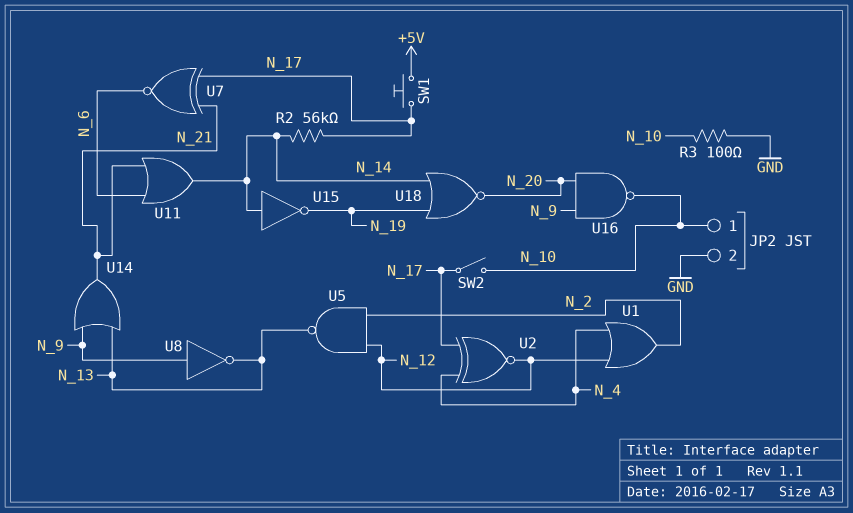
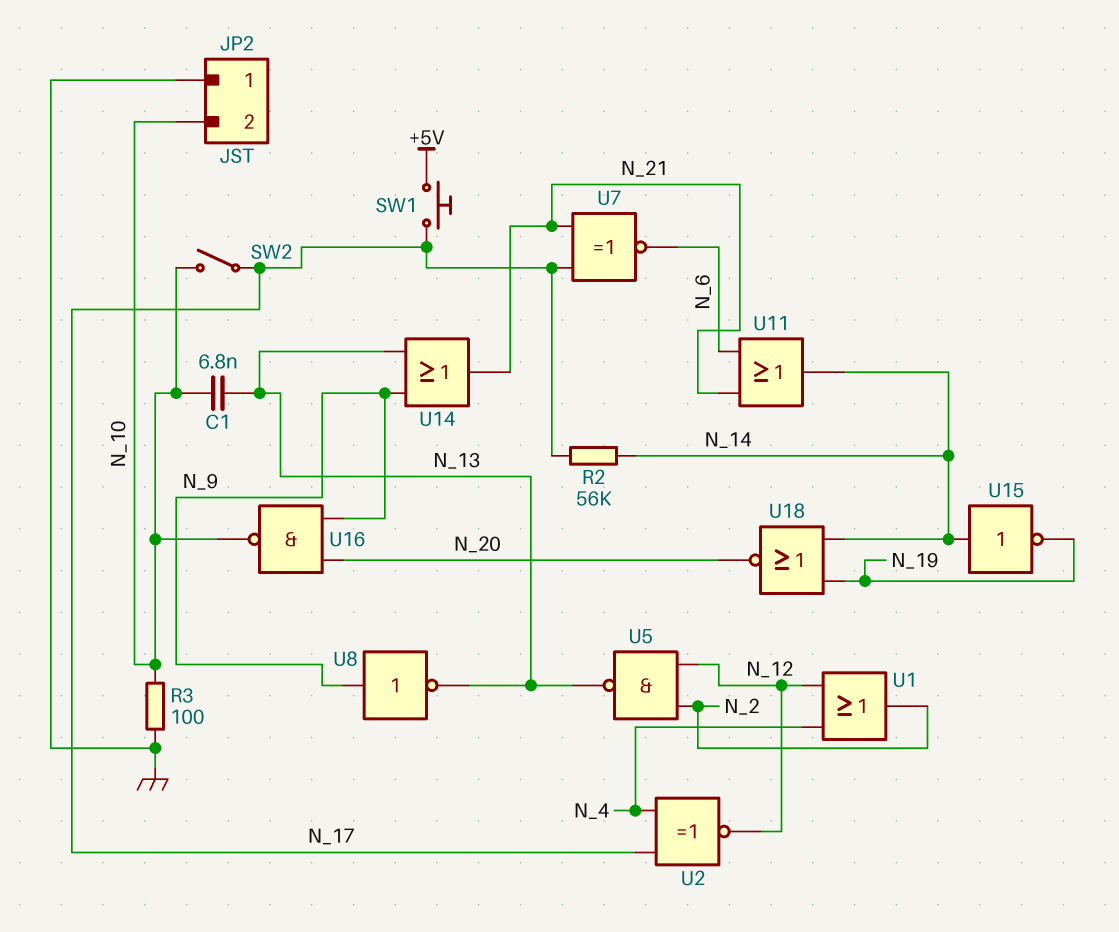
C1: none -> 6.8nF (N_10, N_13)
JP2 pin 1: N_10 -> GND
JP2 pin 2: GND -> N_10

